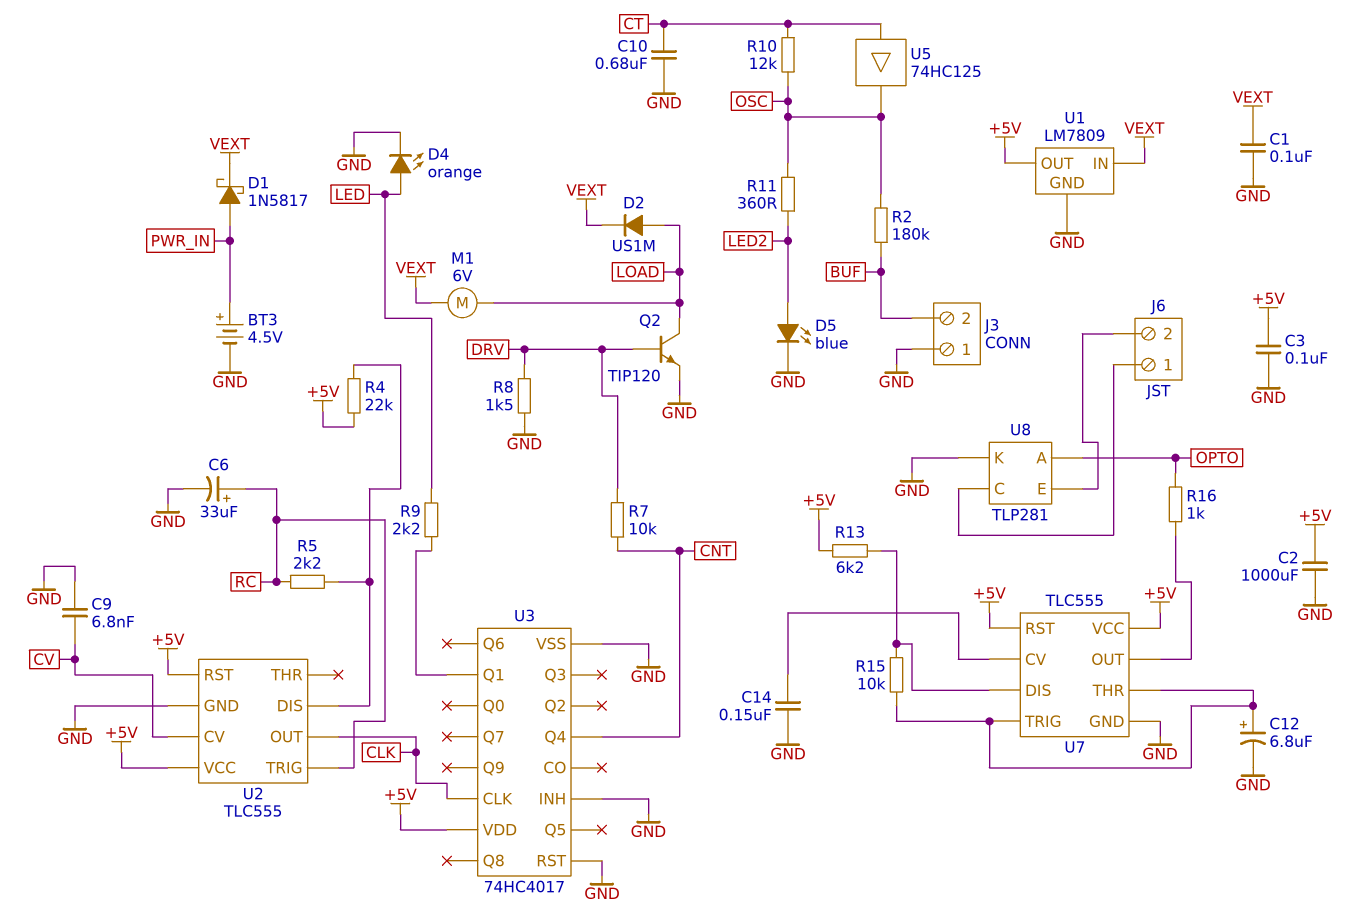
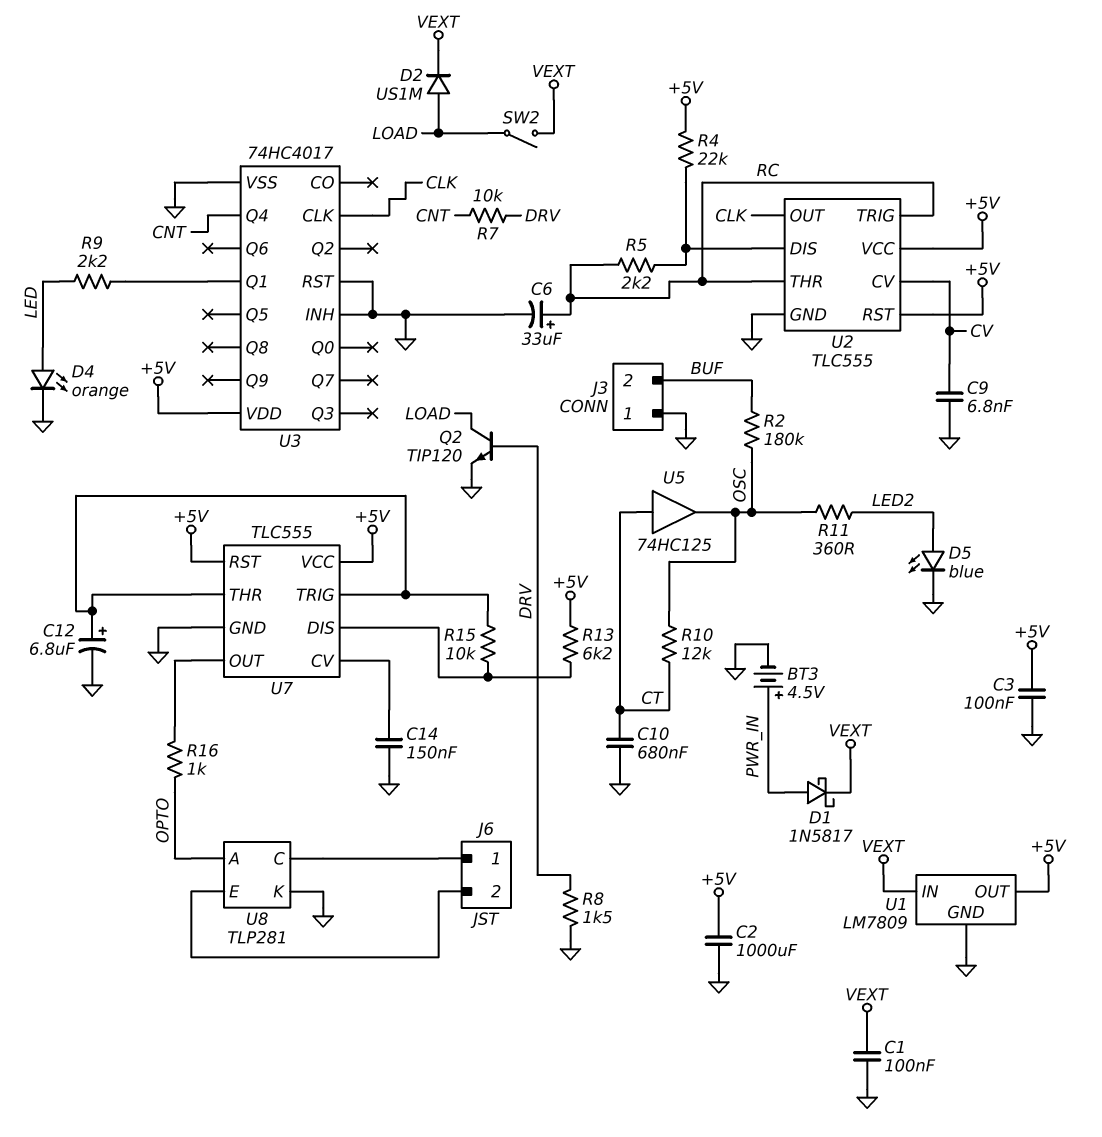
M1: motor 6V (LOAD, VEXT) -> none
SW2: none -> switch (LOAD, VEXT)
U2 pin THR: none -> RC

